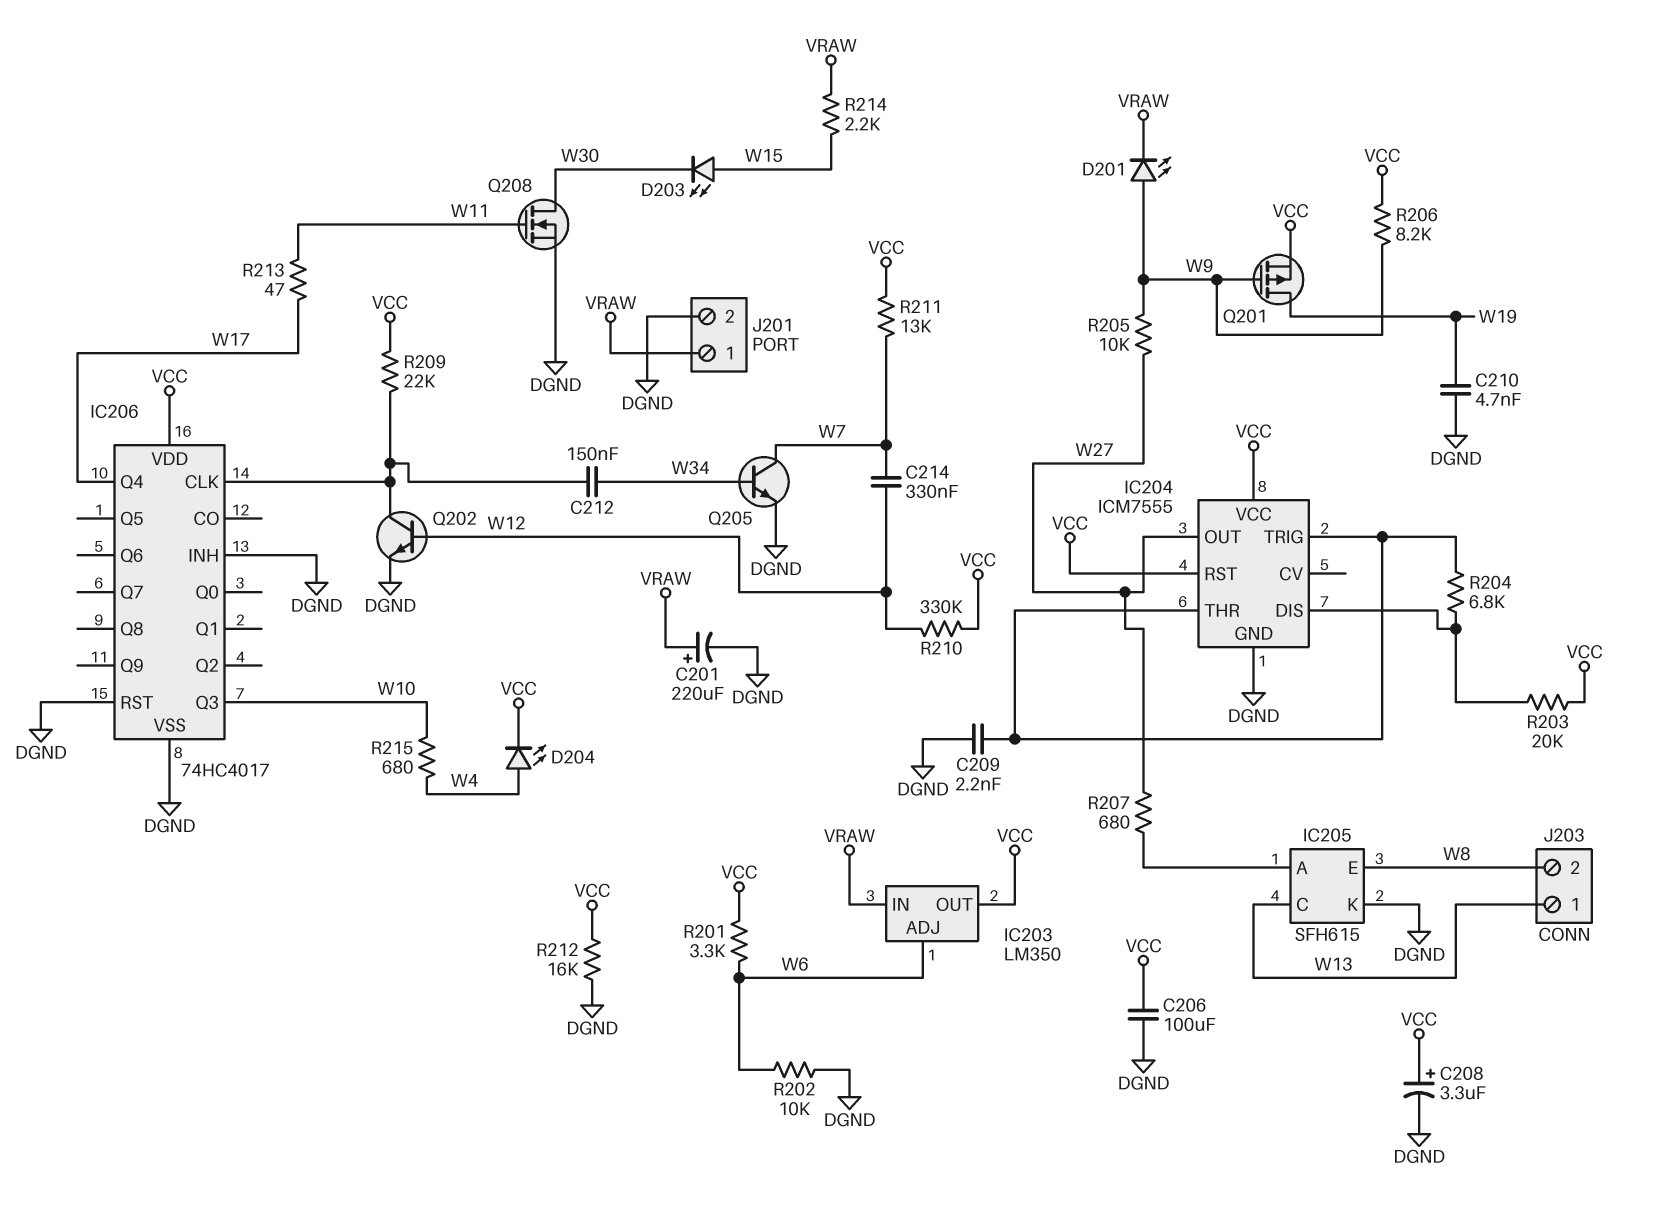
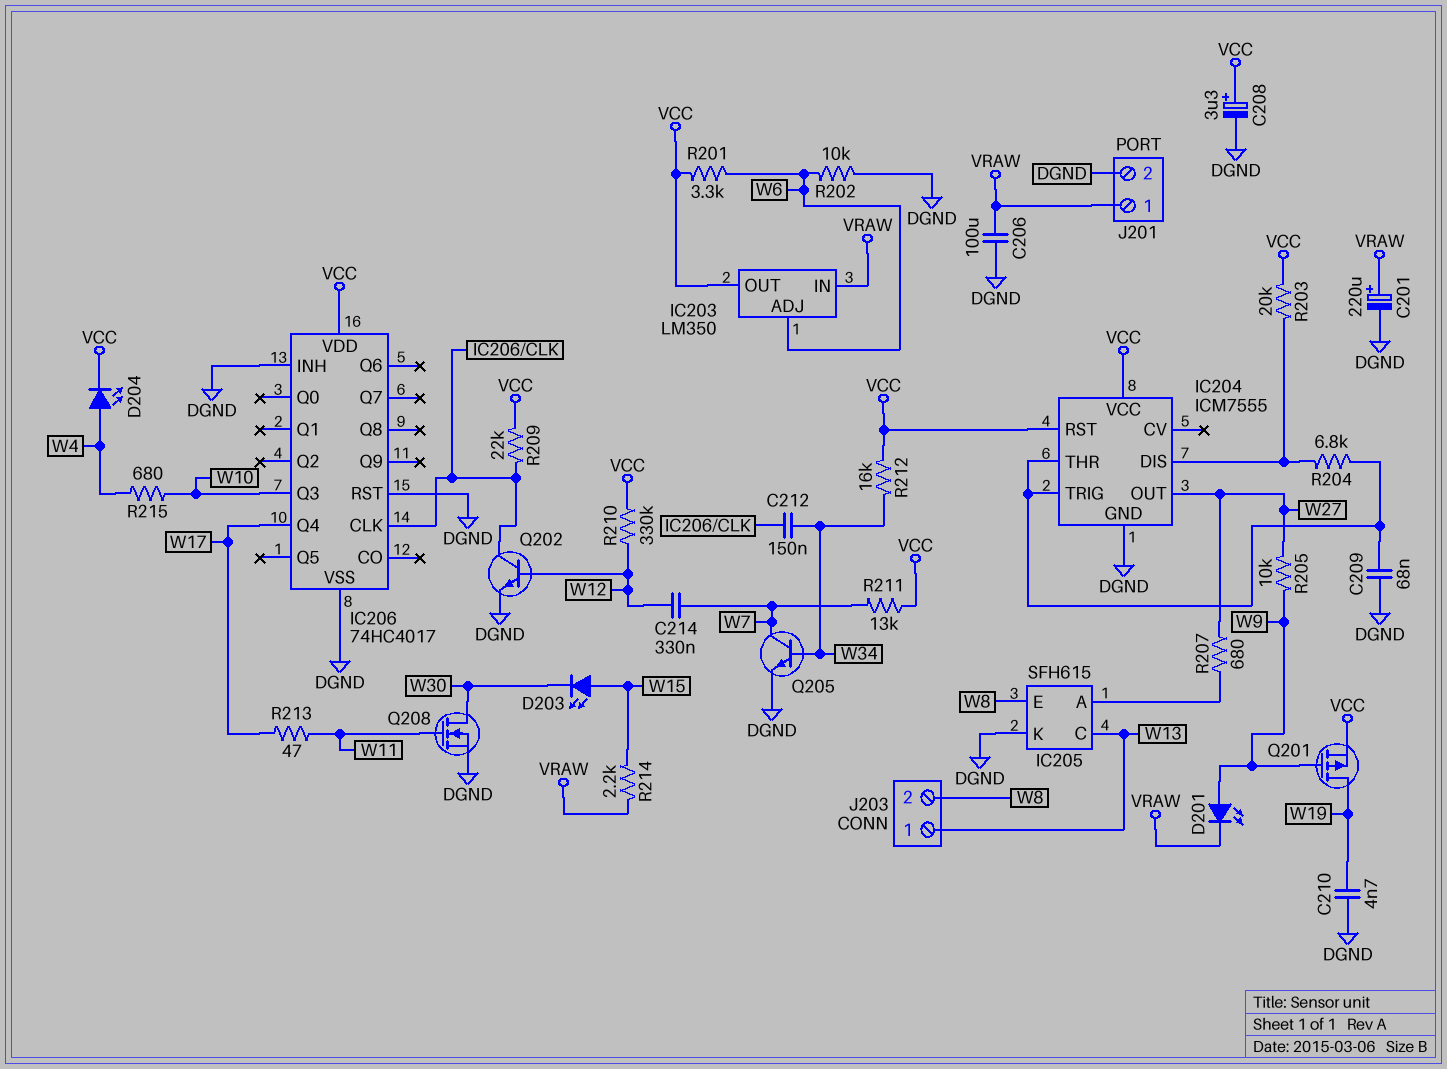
C206: 100uF (DGND, VCC) -> 100uF (DGND, VRAW)
C209: 2.2nF (DGND, IC204/THR) -> 68nF (DGND, IC204/THR)
R206: 8.2k (VCC, W9) -> none
R212: 16k (DGND, VCC) -> 16k (VCC, W34)

